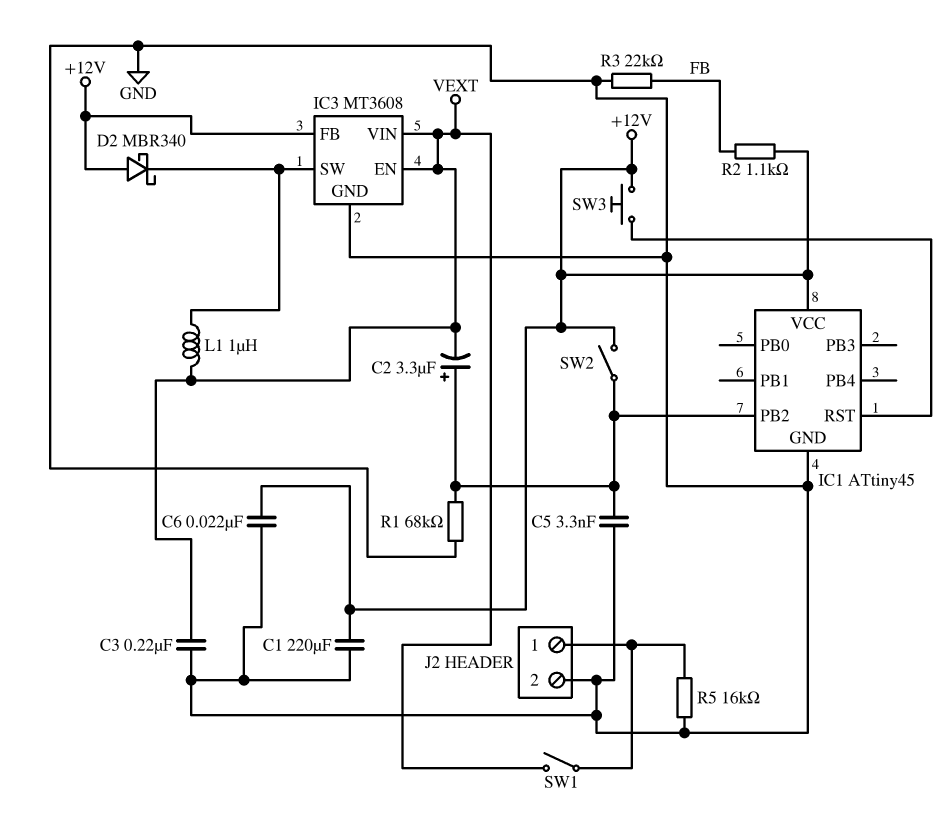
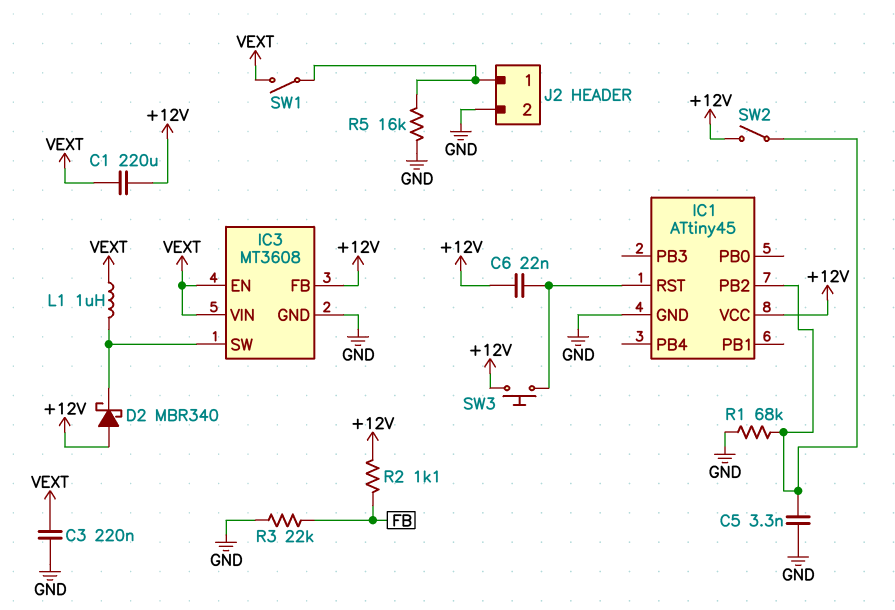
C1: 220uF (+12V, GND) -> 220uF (+12V, VEXT)
C2: 3.3uF (plus IC1/PB2, minus VEXT) -> none
C6: 22nF (+12V, GND) -> 22nF (+12V, IC1/RST)

